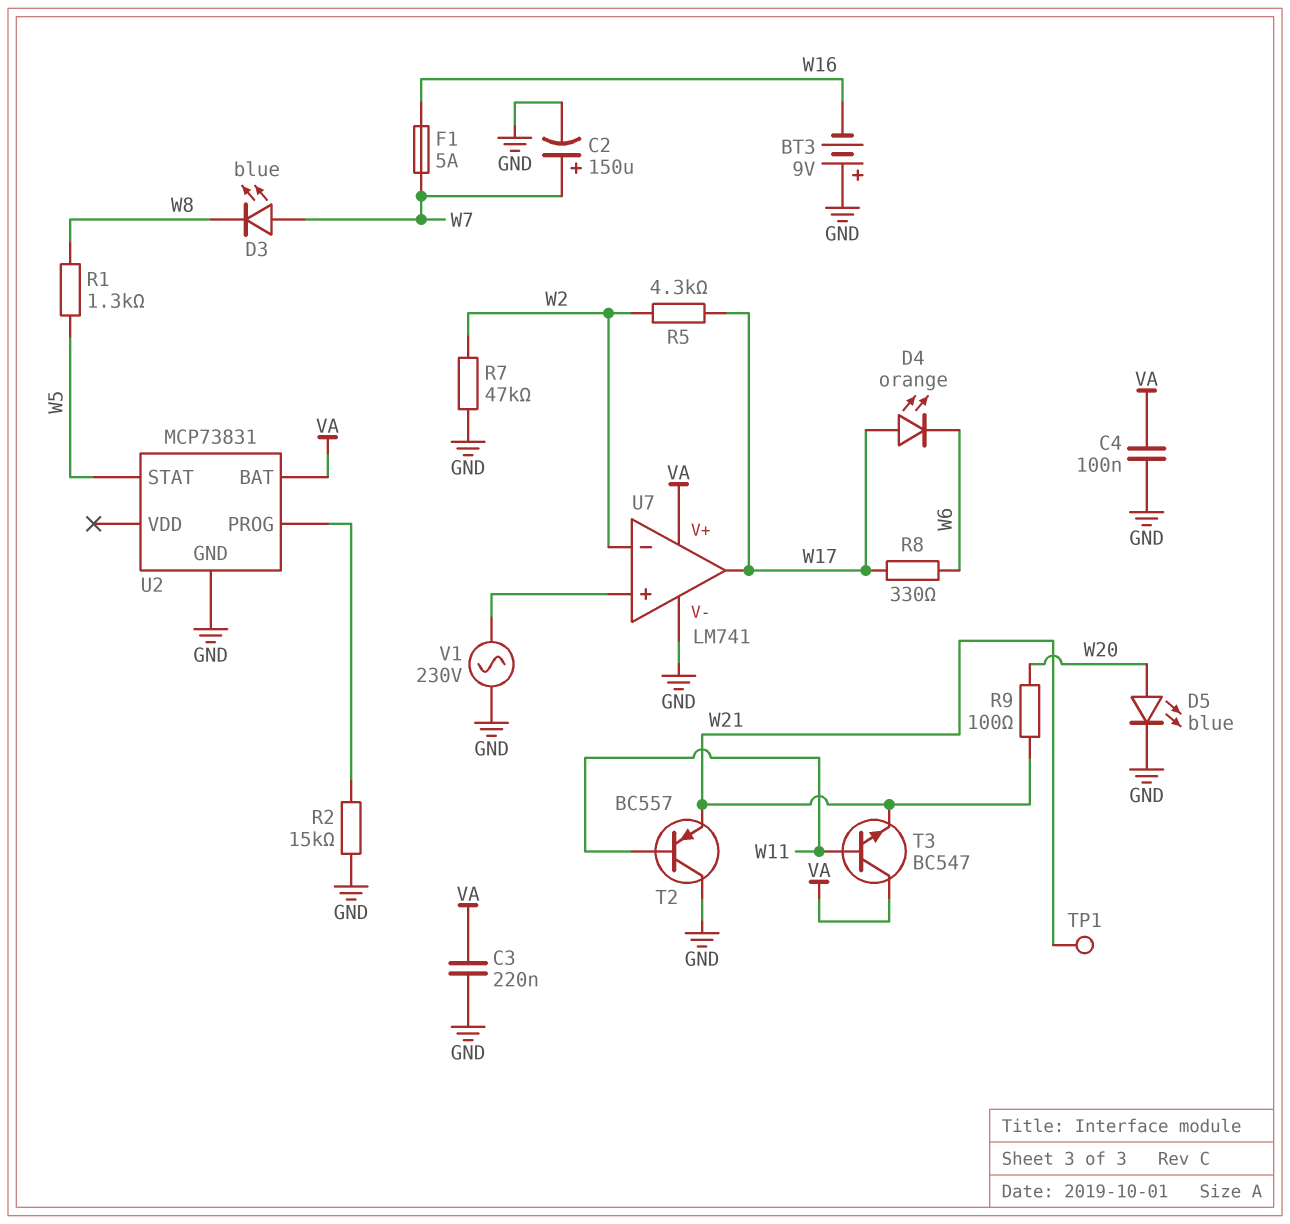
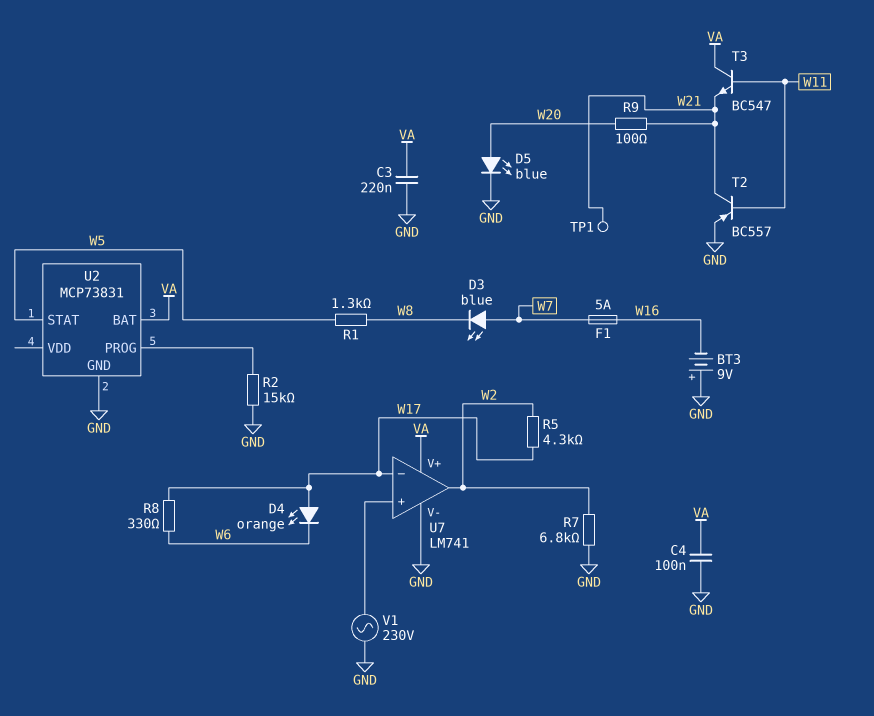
C2: 150uF (plus W7, minus GND) -> none
R7: 47k (GND, W2) -> 6.8k (GND, W2)
T2: PNP BC557 (B W11, C GND, E W21) -> PNP BC557 (B W11, C W21, E GND)
U7 pin in-: W2 -> W17
U7 pin out: W17 -> W2

